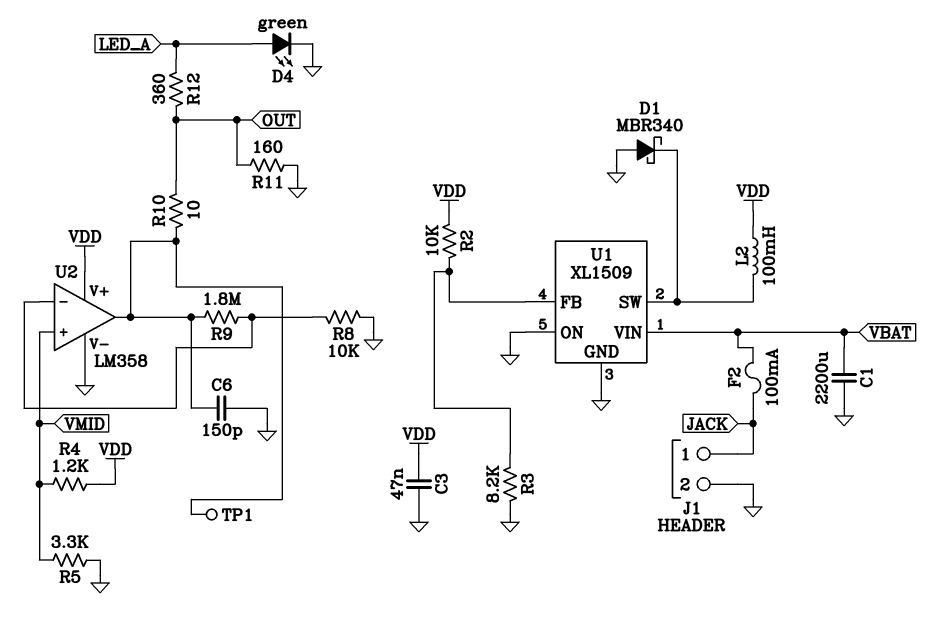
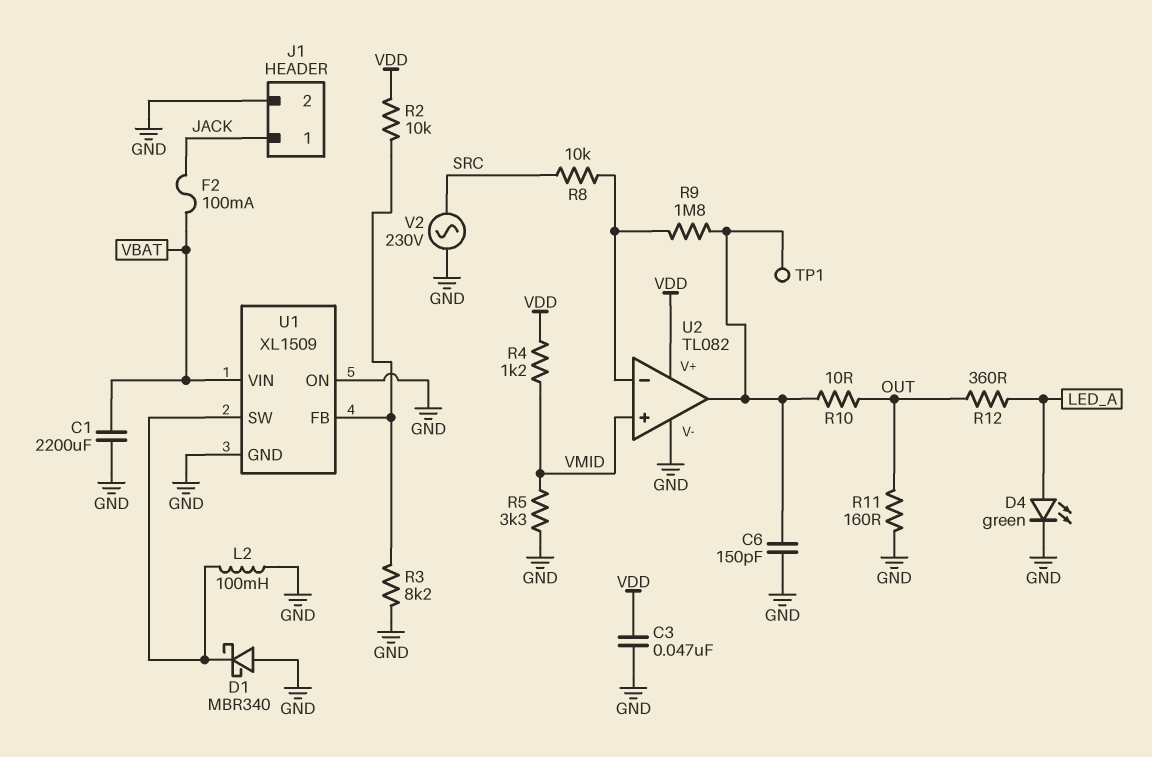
L2: 100mH (U1/SW, VDD) -> 100mH (GND, U1/SW)
R8: 10k (GND, U2/in-) -> 10k (SRC, U2/in-)
U2: LM358 -> TL082
V2: none -> AC 230V (GND, SRC)

